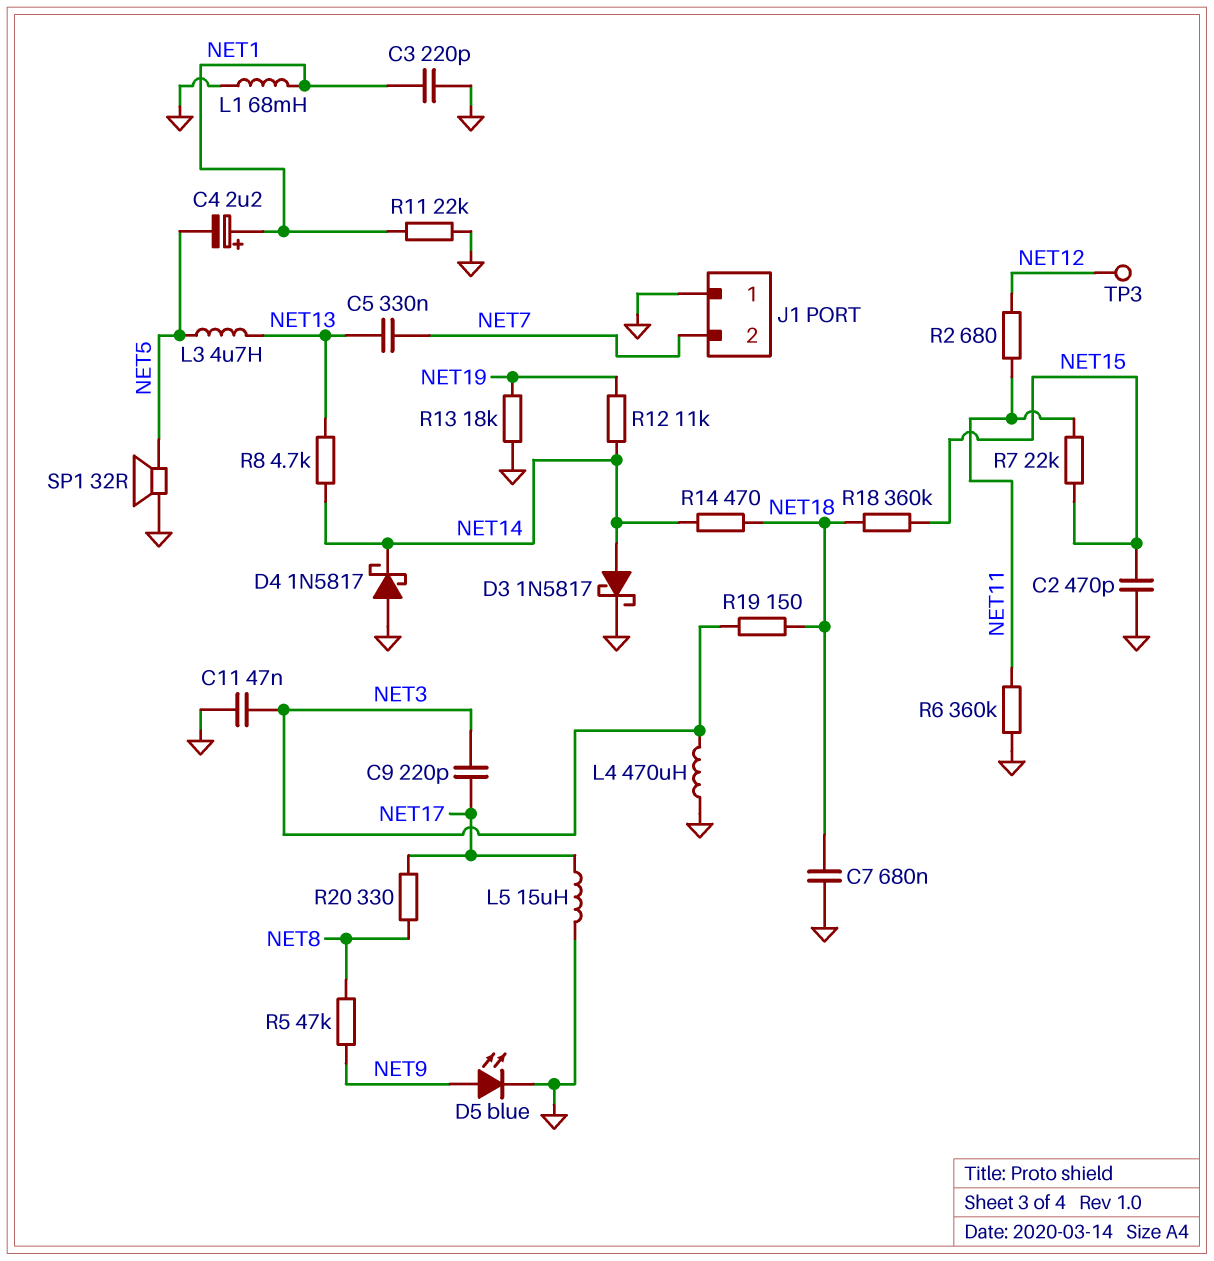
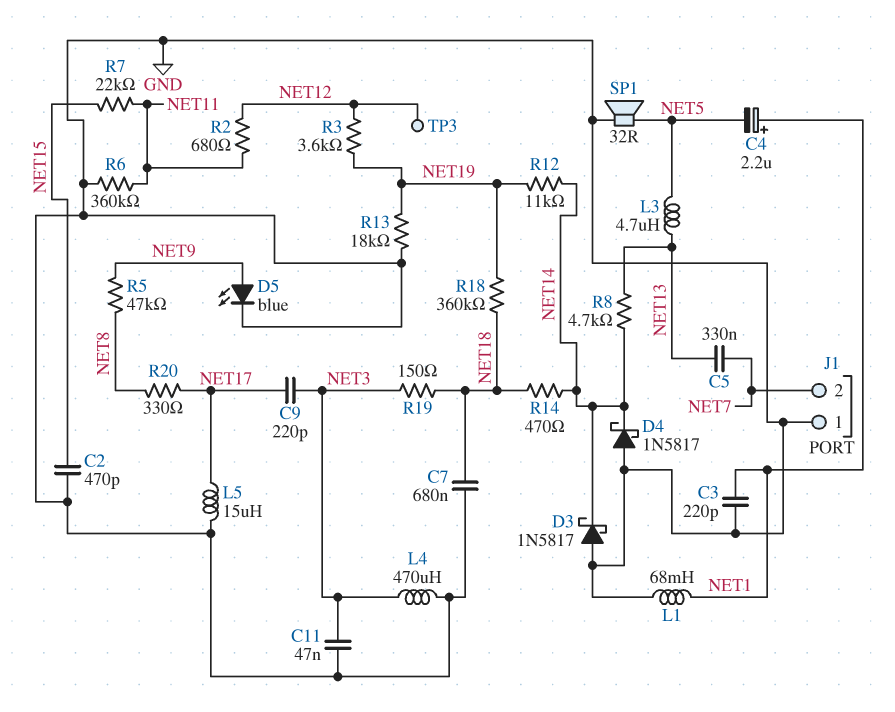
D3: schottky 1N5817 (A NET14, K GND) -> schottky 1N5817 (A GND, K NET14)
R3: none -> 3.6k (NET12, NET19)
R11: 22k (GND, NET1) -> none
R18: 360k (NET15, NET18) -> 360k (NET18, NET19)

